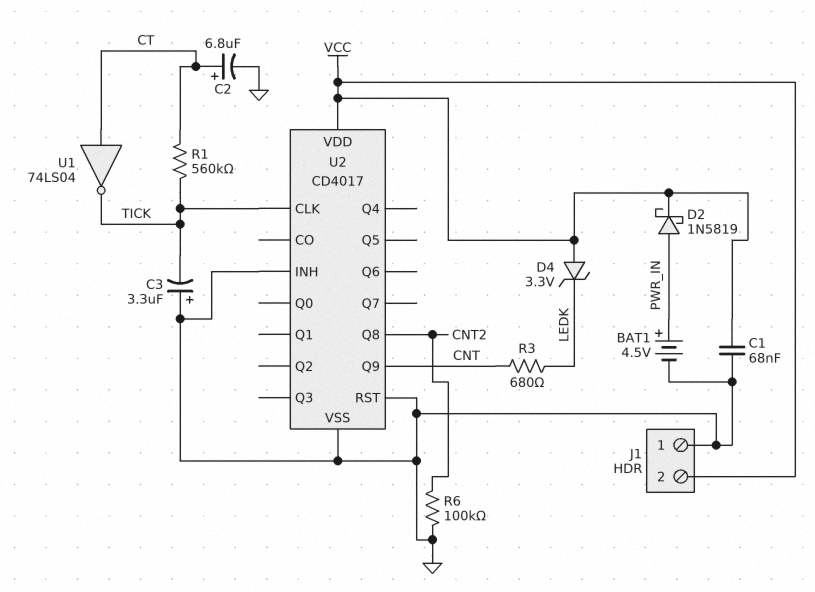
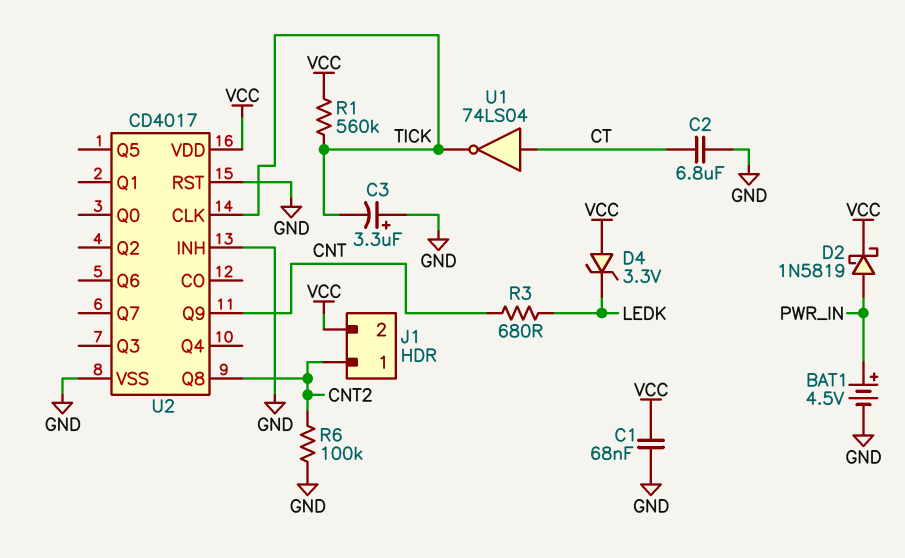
C2: 6.8uF (plus CT, minus GND) -> 6.8uF (CT, GND)
J1 pin 1: GND -> CNT2
R1: 560k (CT, TICK) -> 560k (TICK, VCC)

